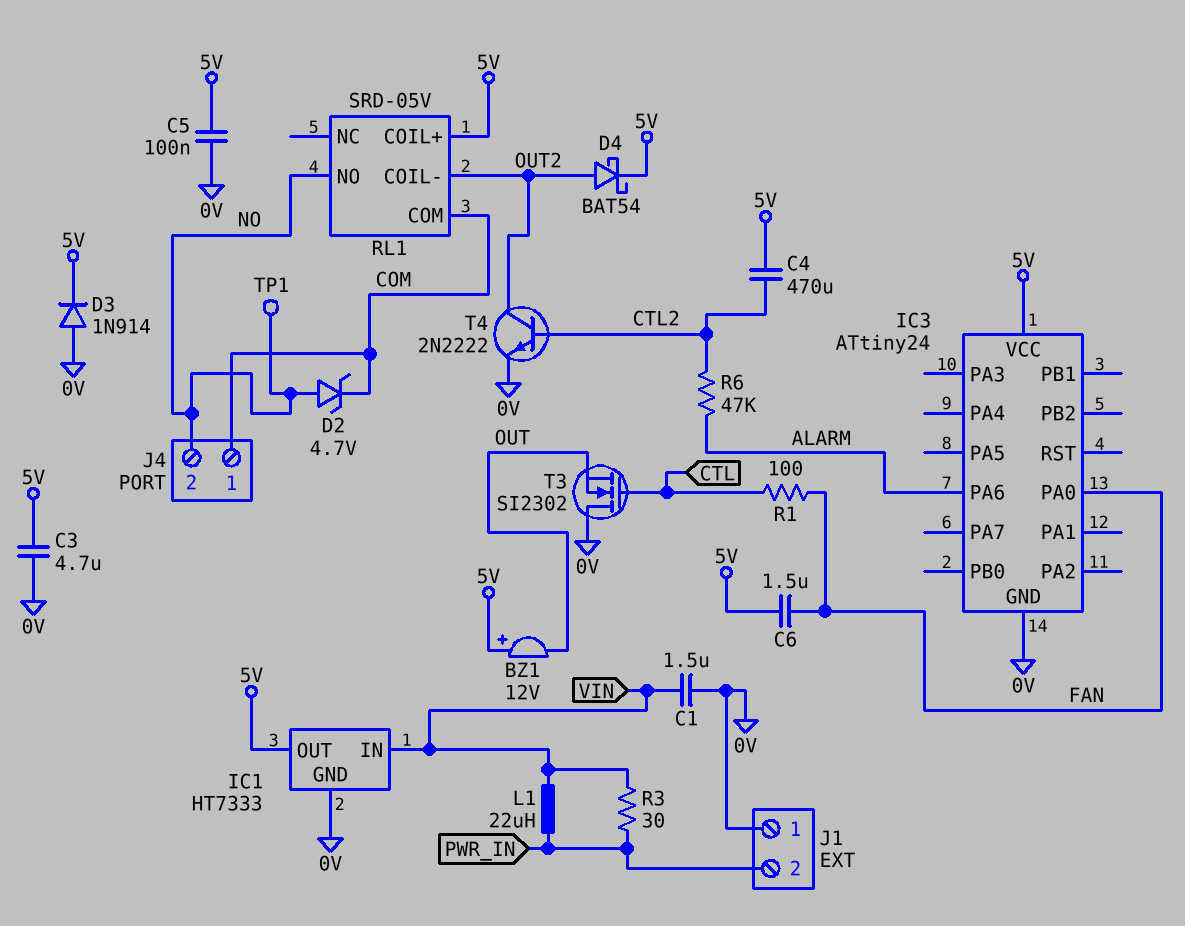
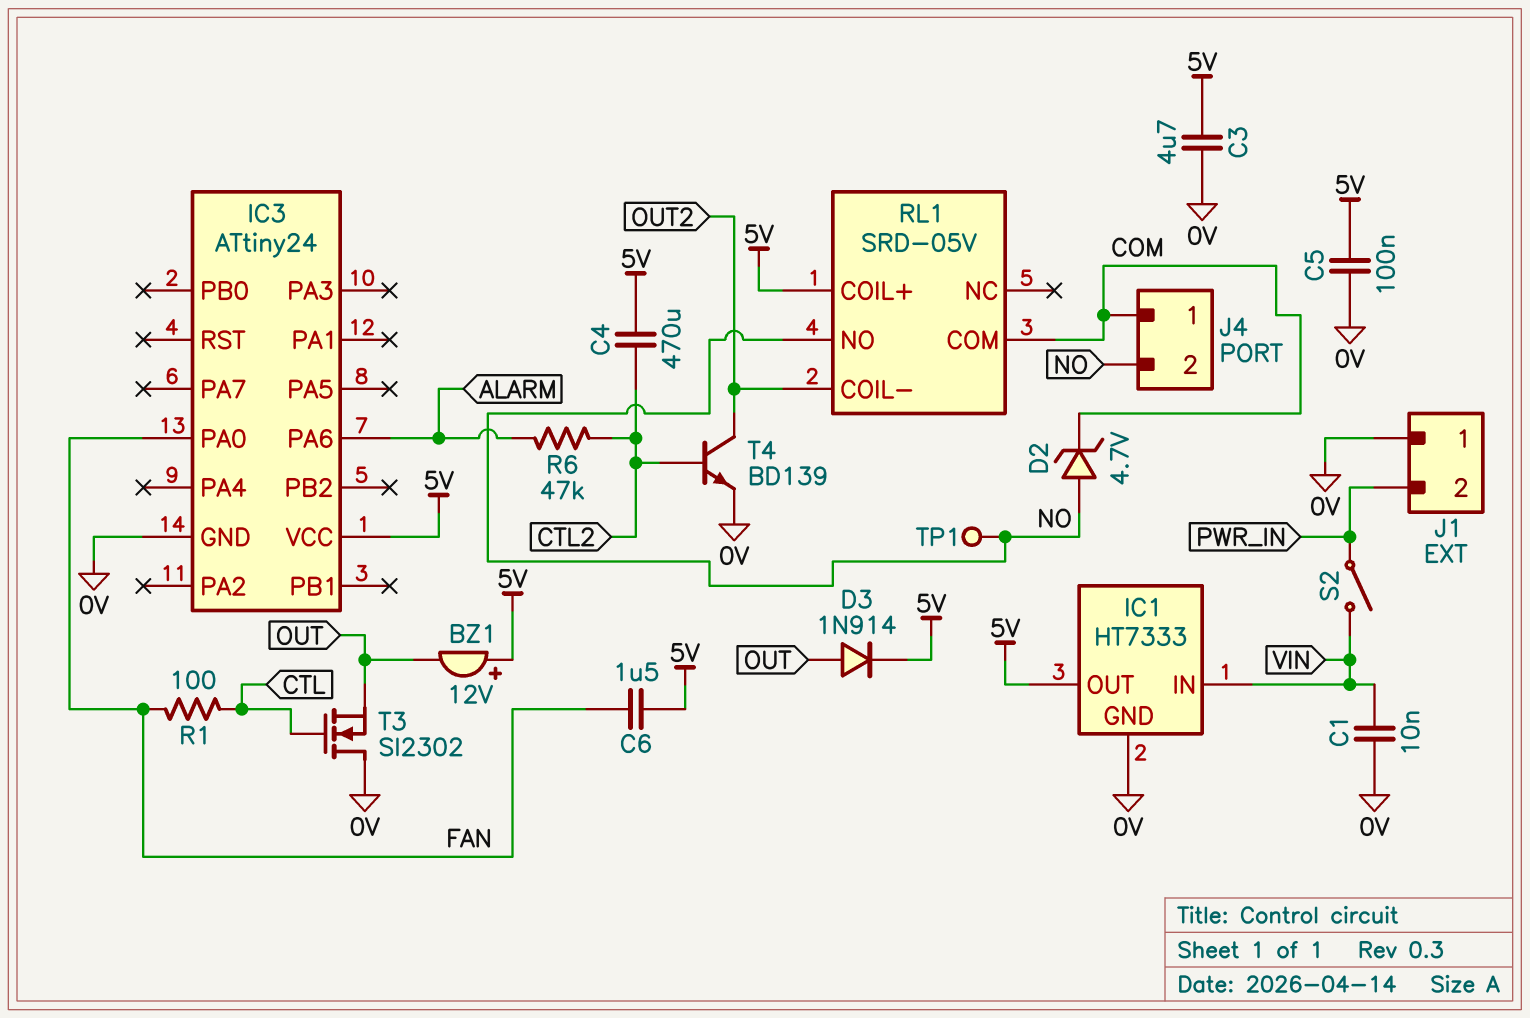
C1: 1.5uF (0V, VIN) -> 10nF (0V, VIN)
D3: diode 1N914 (A 0V, K 5V) -> diode 1N914 (A OUT, K 5V)
D4: schottky BAT54 (A OUT2, K 5V) -> none
L1: 22uH (PWR_IN, VIN) -> none
R3: 30 (PWR_IN, VIN) -> none
S2: none -> switch (PWR_IN, VIN)
T4: NPN 2N2222 (B CTL2, C OUT2, E 0V) -> NPN BD139 (B CTL2, C OUT2, E 0V)

